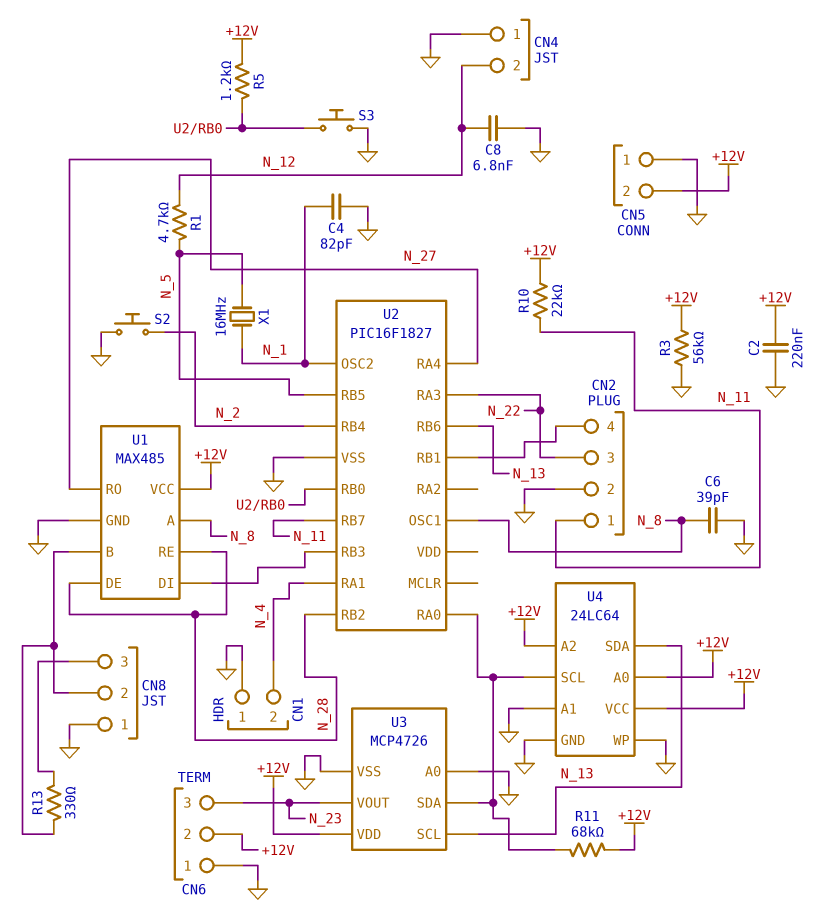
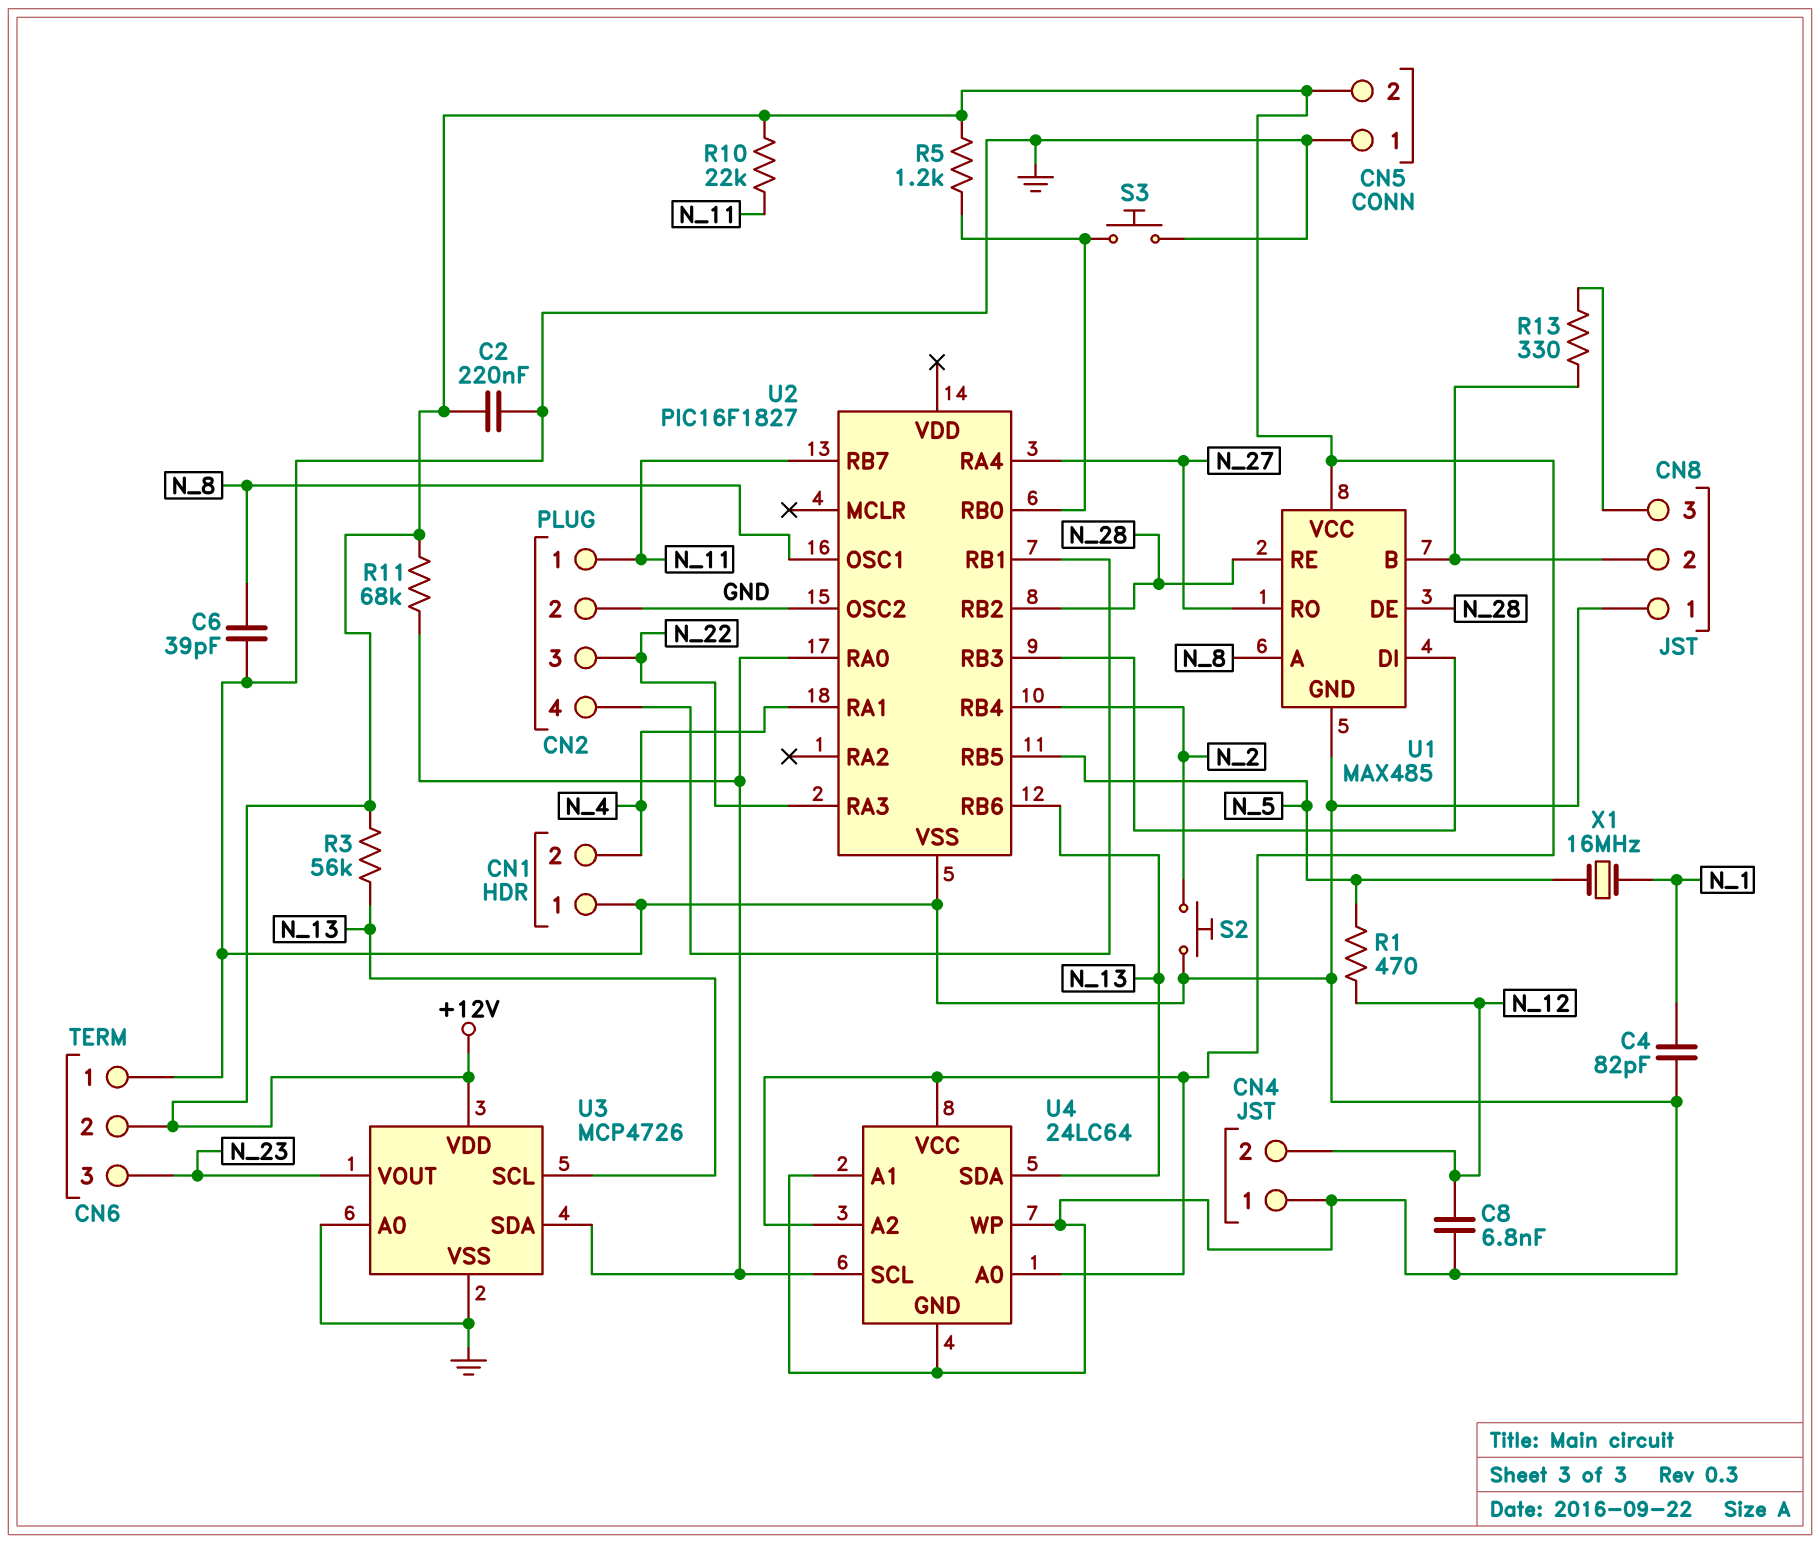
R1: 4.7k (N_5, N_12) -> 470 (N_5, N_12)
R3: 56k (+12V, GND) -> 56k (+12V, N_13)
U2 pin OSC2: N_1 -> GND

